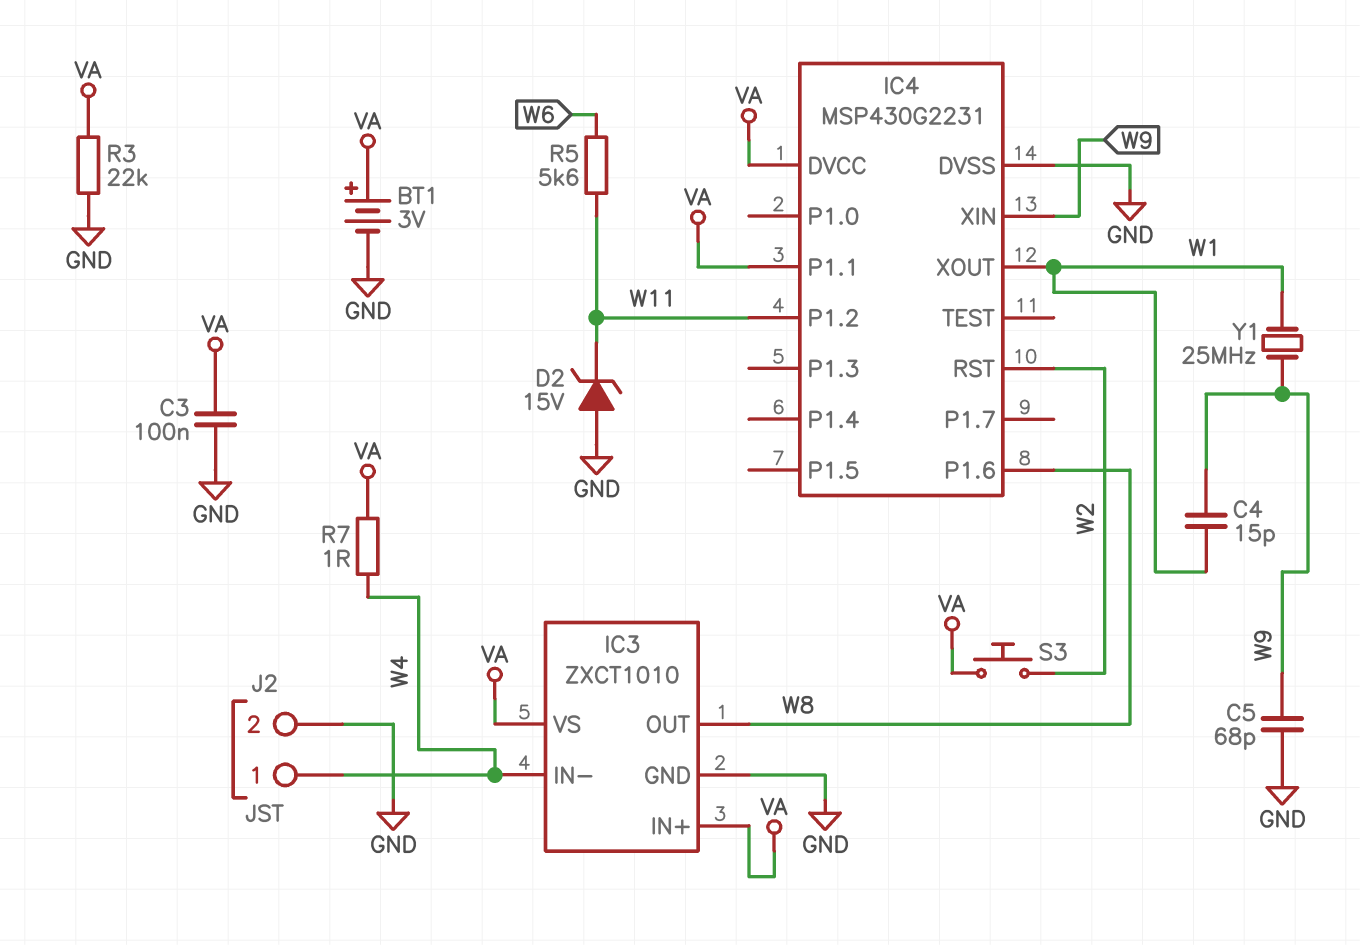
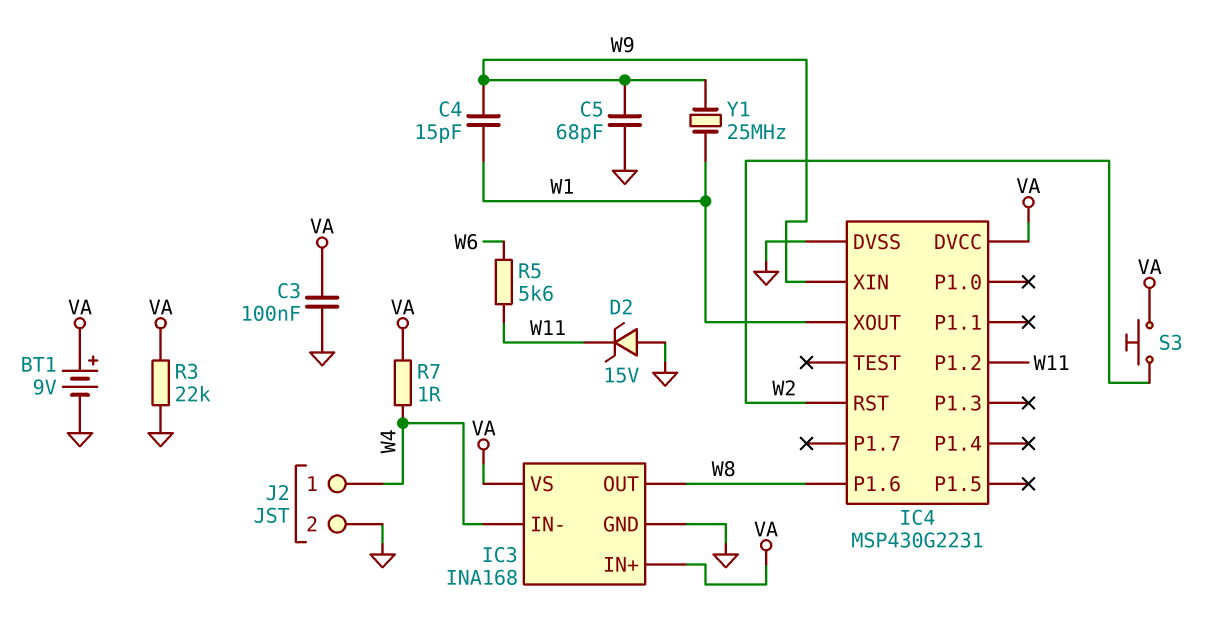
BT1: 3V (plus VA, minus GND) -> 9V (plus VA, minus GND)
IC3: ZXCT1010 -> INA168
IC4 pin P1.1: VA -> none

